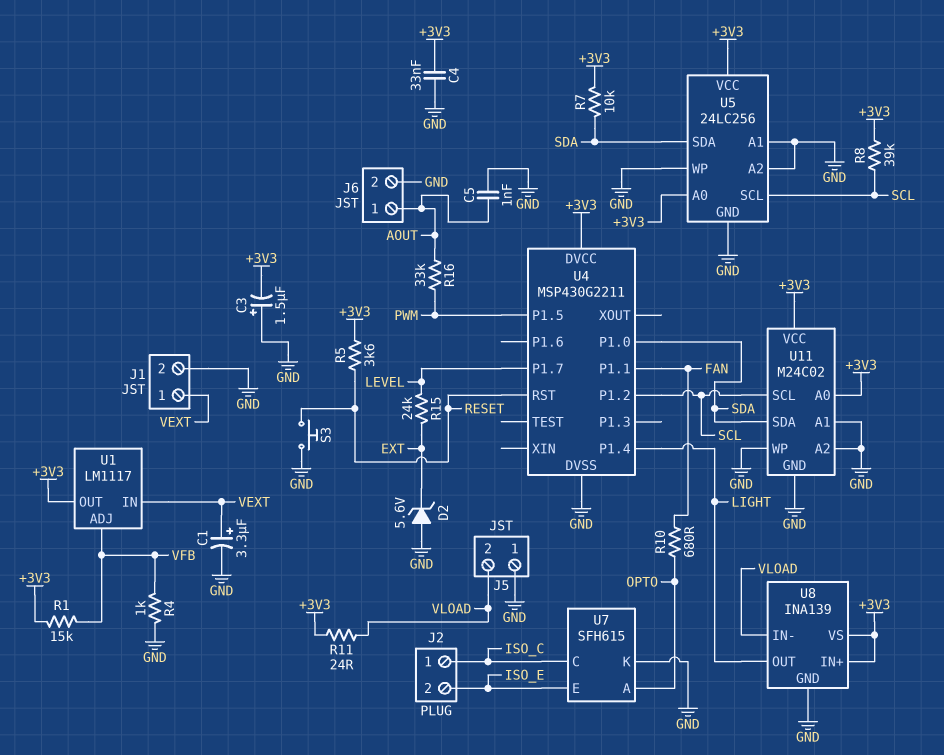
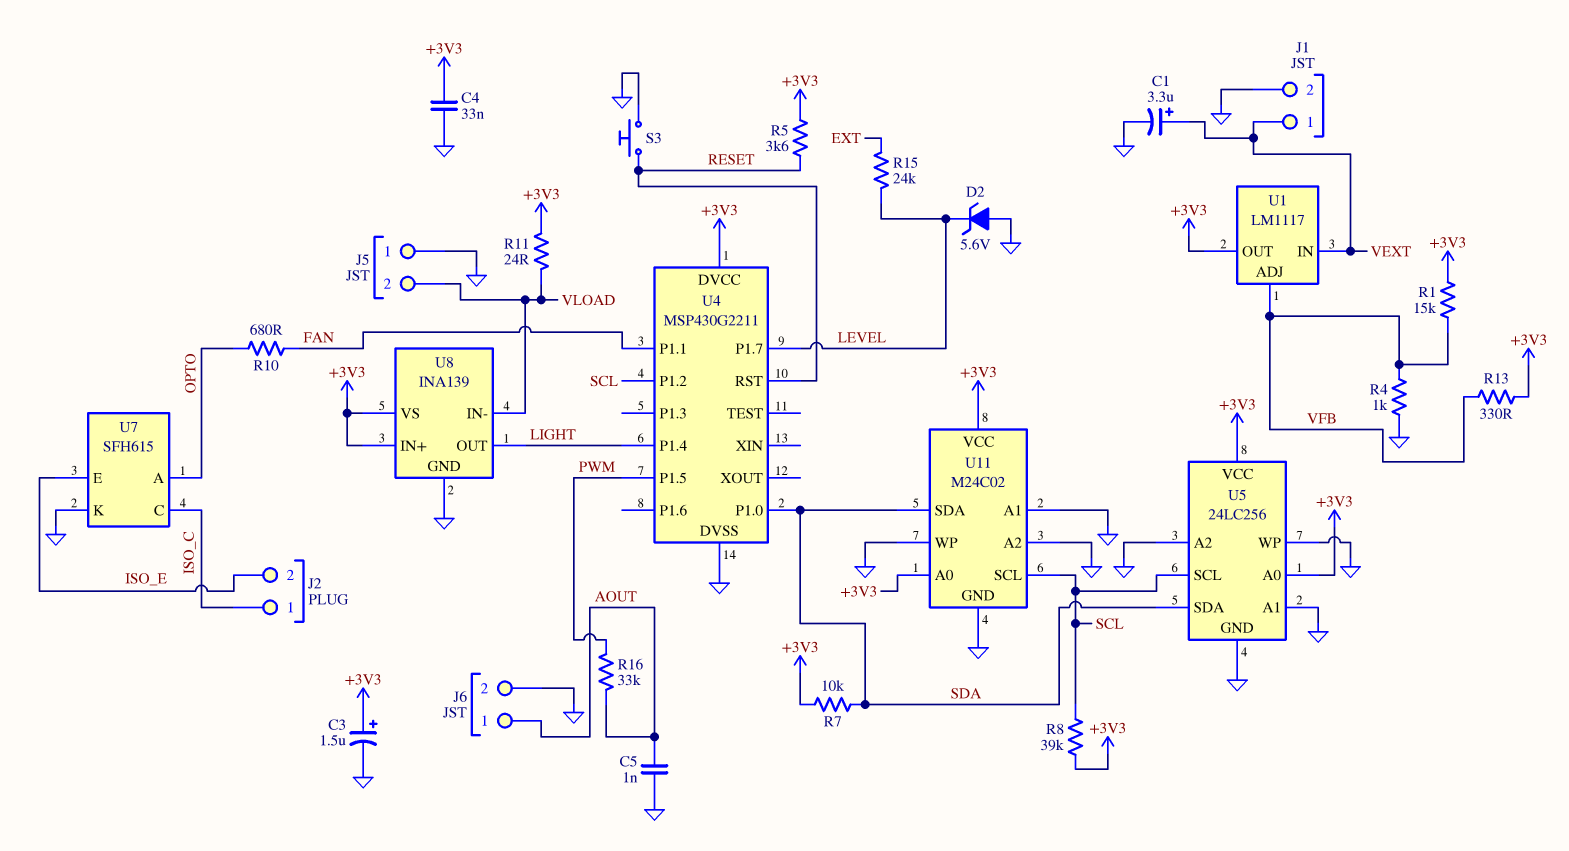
C3: 1.5uF (plus GND, minus +3V3) -> 1.5uF (plus +3V3, minus GND)
D2: zener 5.6V (A GND, K EXT) -> zener 5.6V (A GND, K LEVEL)
R13: none -> 330 (+3V3, VFB)

